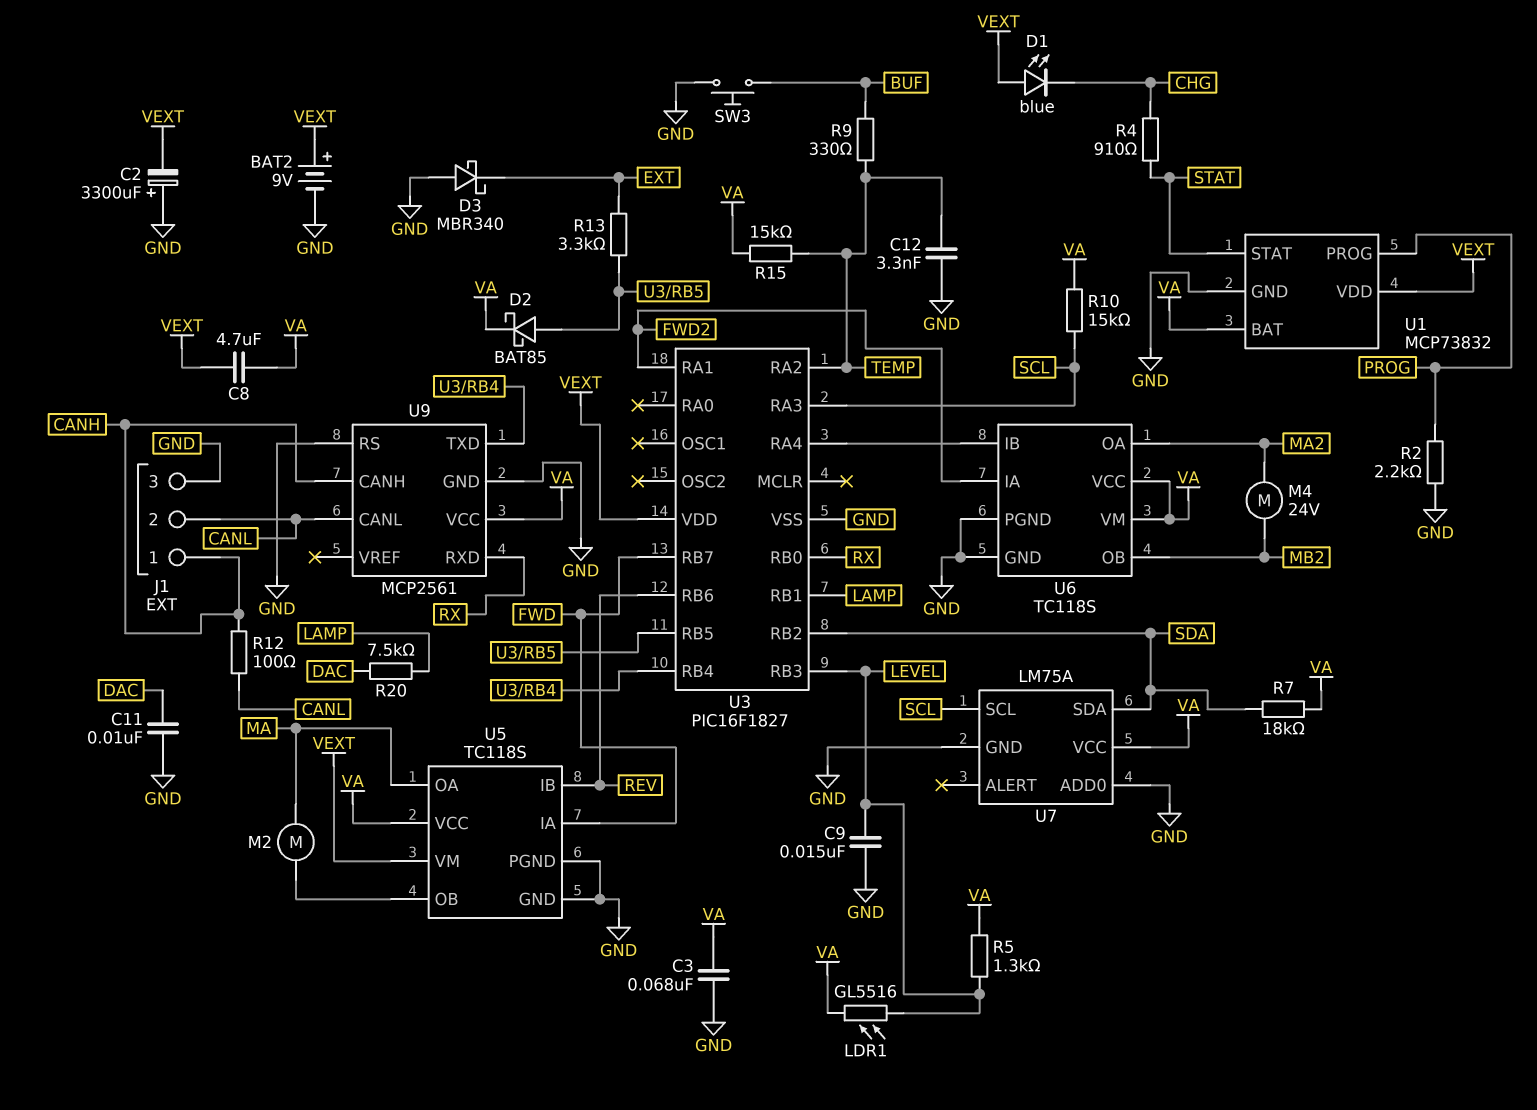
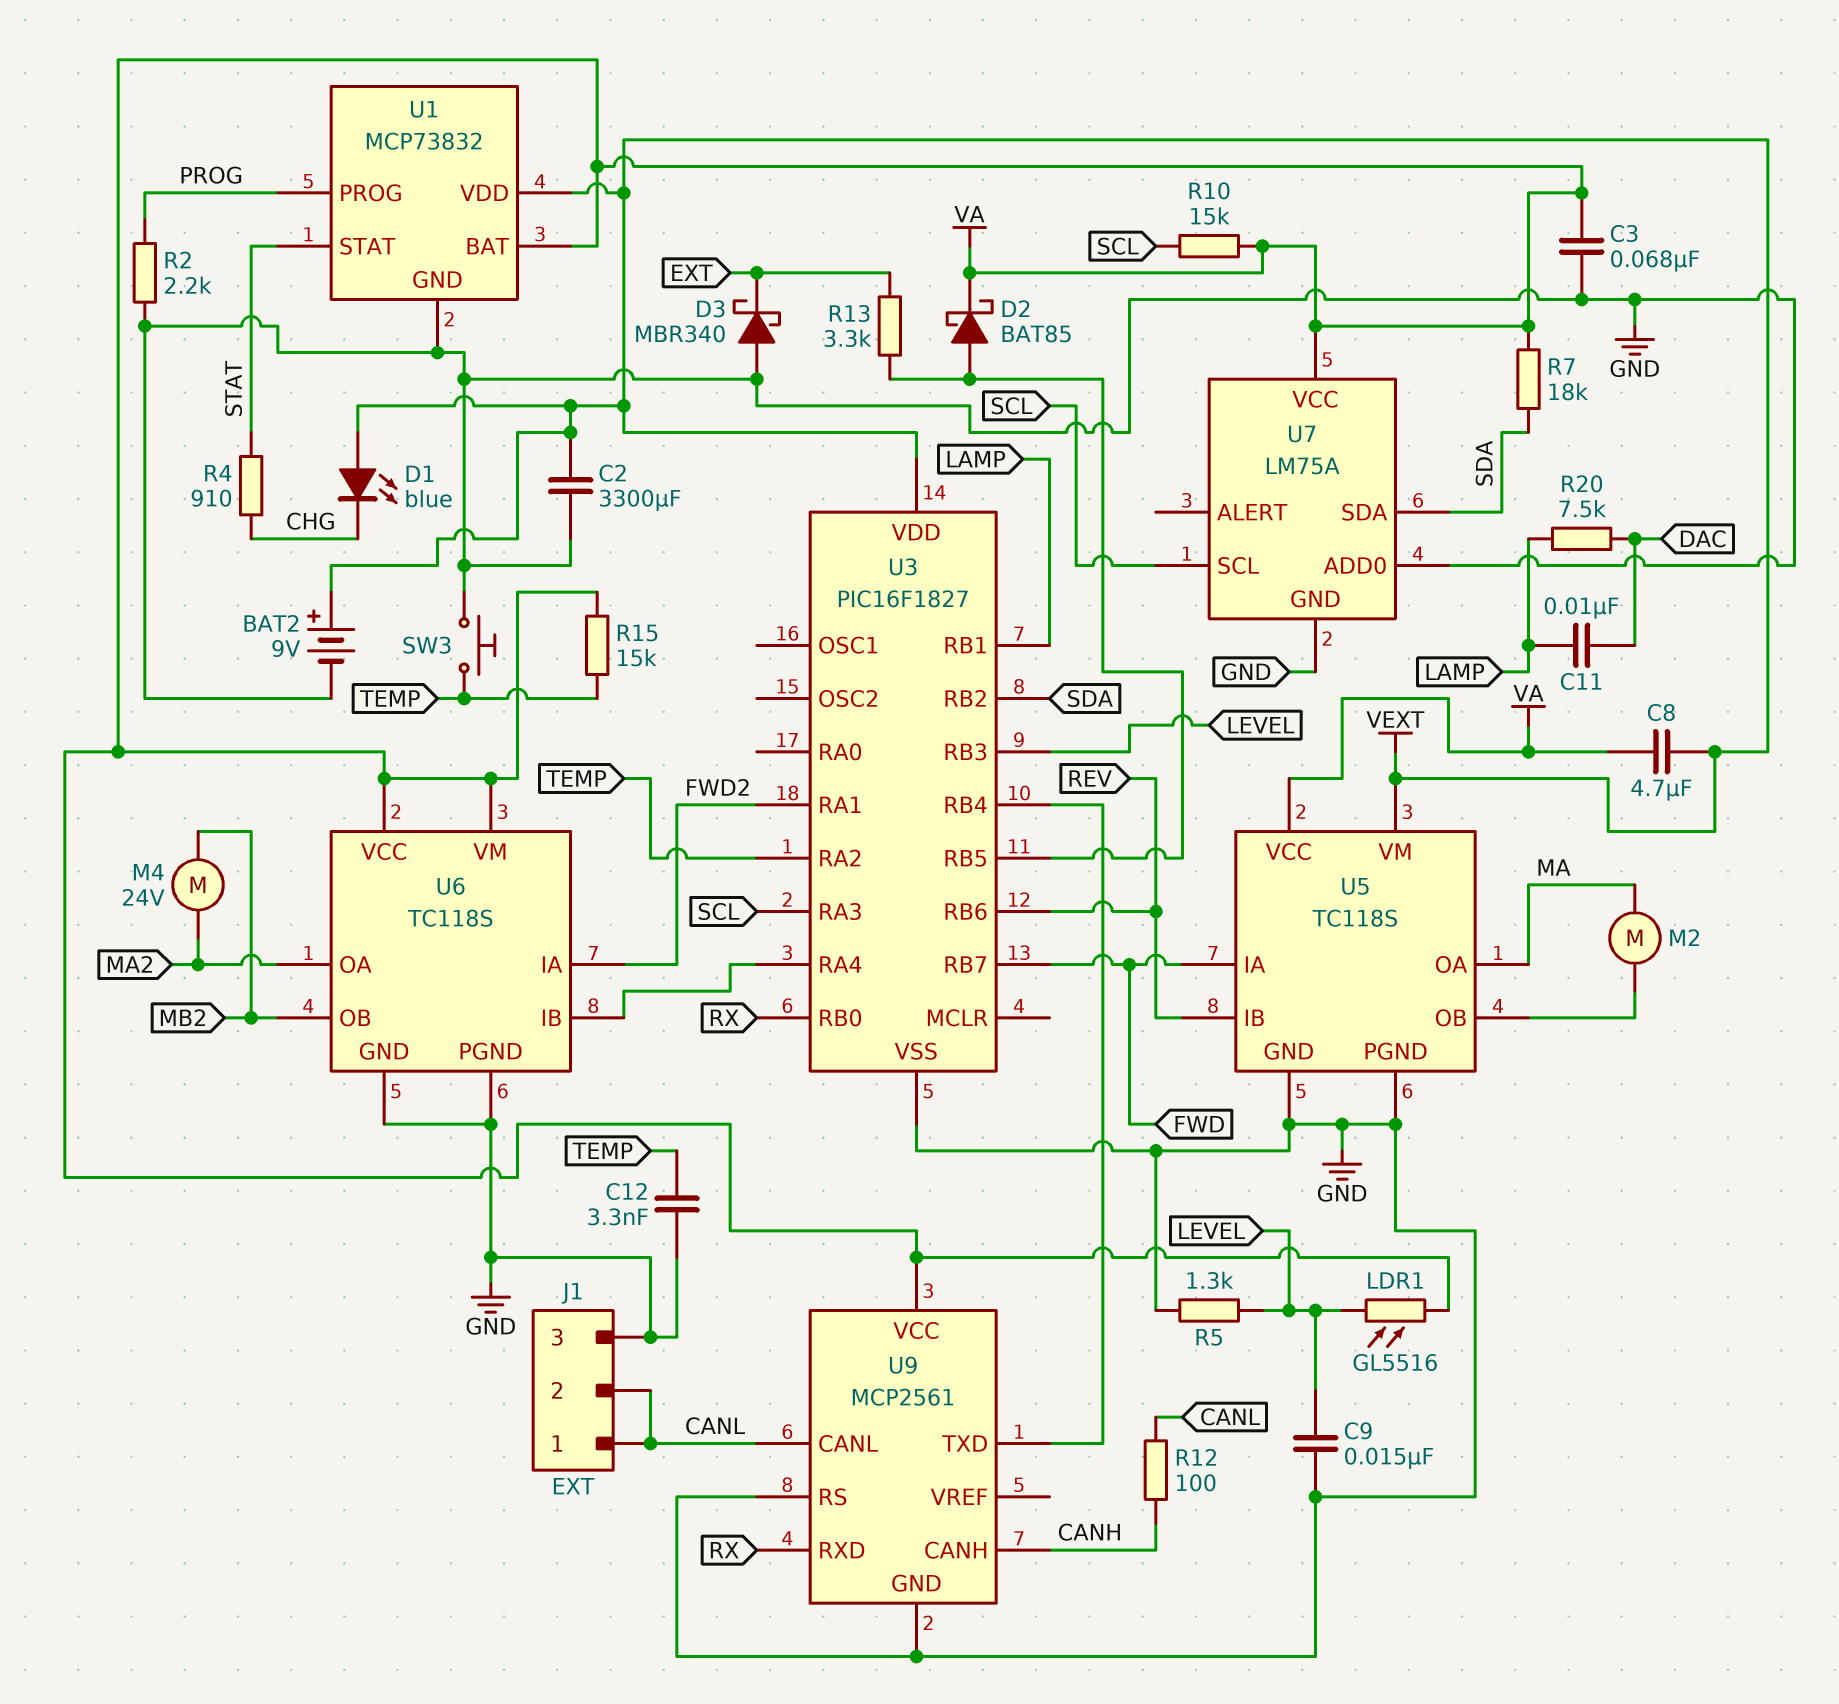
C2: 3300uF (plus GND, minus VEXT) -> 3300uF (GND, VEXT)
C11: 10nF (DAC, GND) -> 10nF (DAC, LAMP)
J1 pin 1: CANH -> CANL
R5: 1.3k (LEVEL, VA) -> 1.3k (GND, LEVEL)
R9: 330 (BUF, TEMP) -> none
SW3: button (BUF, GND) -> button (GND, TEMP)

